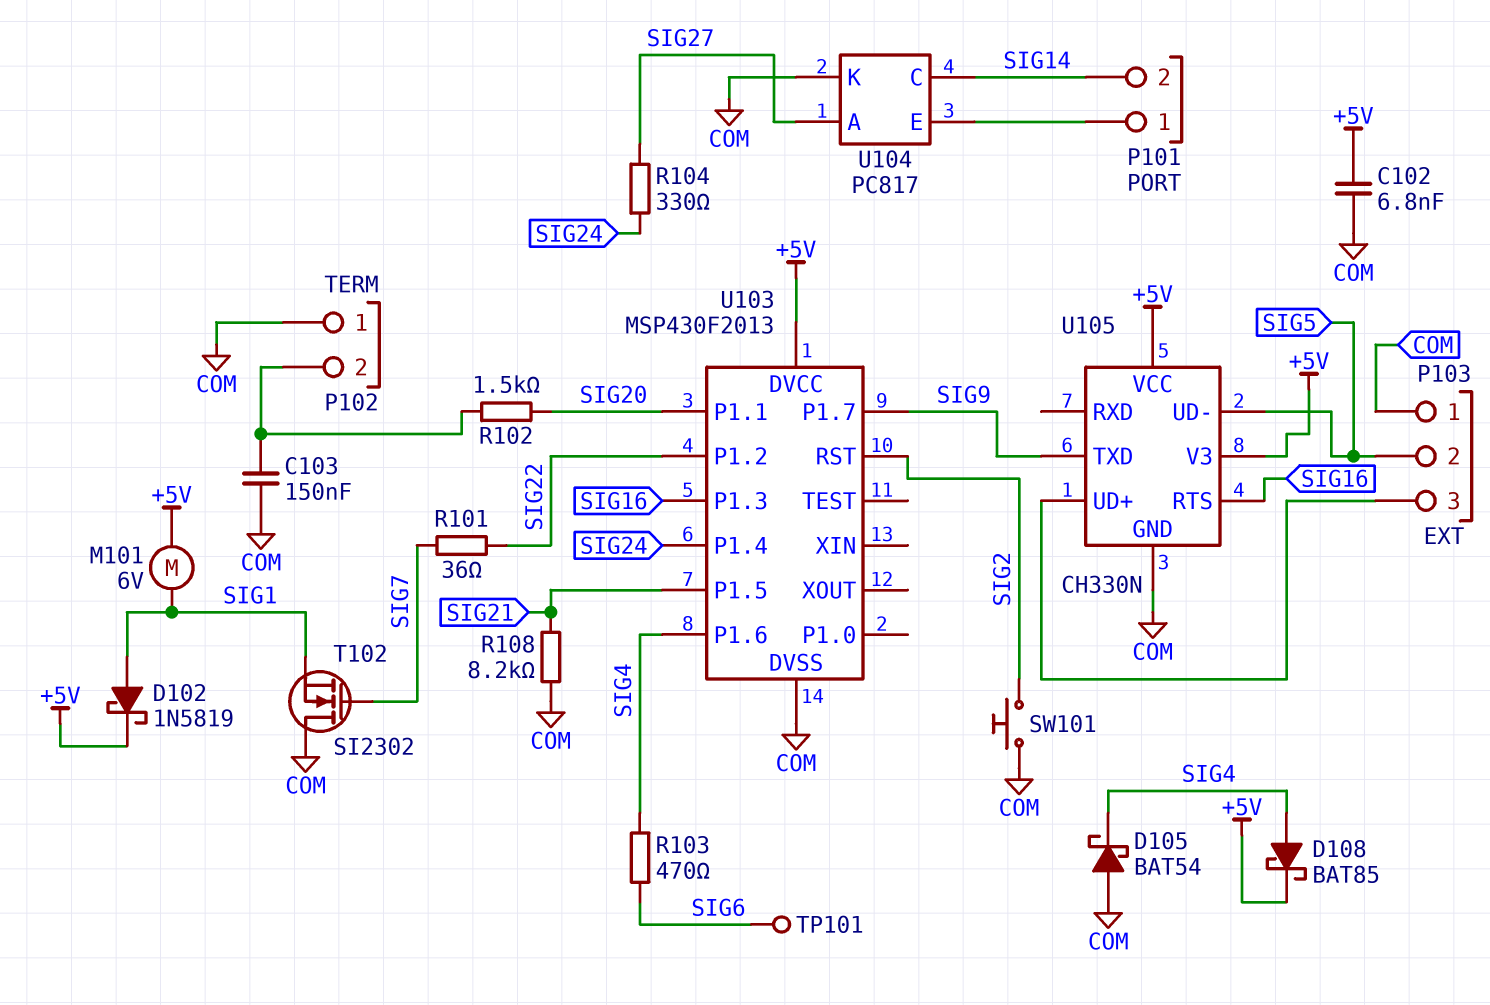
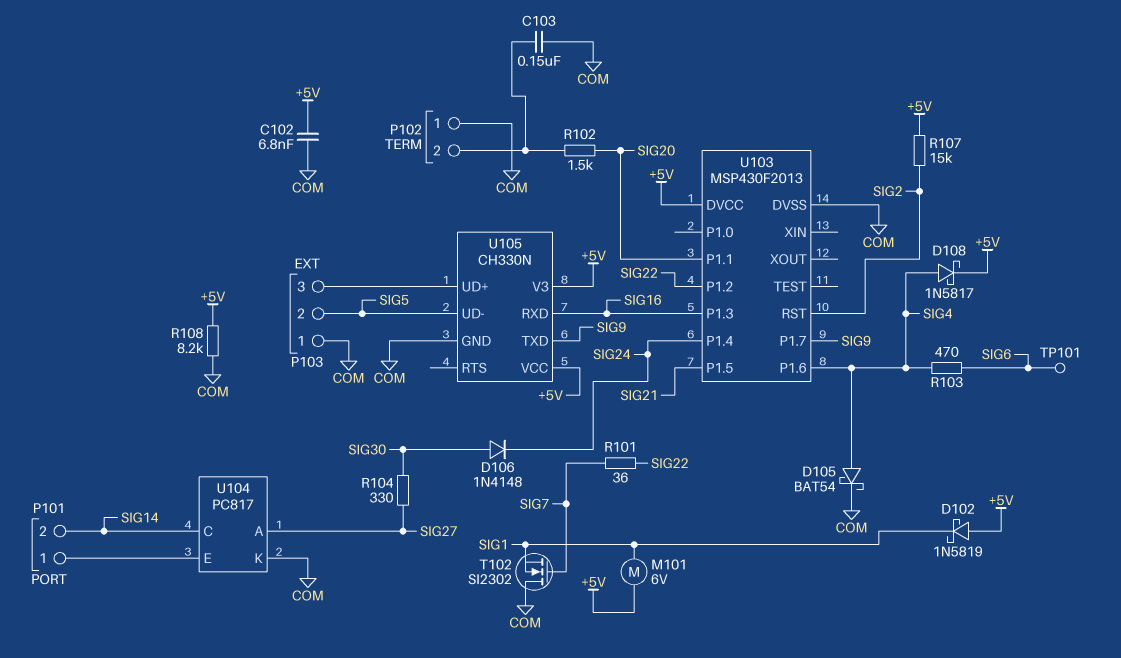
D102: schottky 1N5819 (A SIG1, K +5V) -> schottky 1N5819 (A +5V, K SIG1)
D105: schottky BAT54 (A COM, K SIG4) -> schottky BAT54 (A SIG4, K COM)
D106: none -> diode 1N4148 (A SIG30, K SIG24)
D108: schottky BAT85 (A SIG4, K +5V) -> schottky 1N5817 (A SIG4, K +5V)
R104: 330 (SIG24, SIG27) -> 330 (SIG27, SIG30)
R107: none -> 15k (+5V, SIG2)
R108: 8.2k (COM, SIG21) -> 8.2k (+5V, COM)
SW101: button (COM, SIG2) -> none
U105 pin RTS: SIG16 -> none
U105 pin RXD: none -> SIG16

